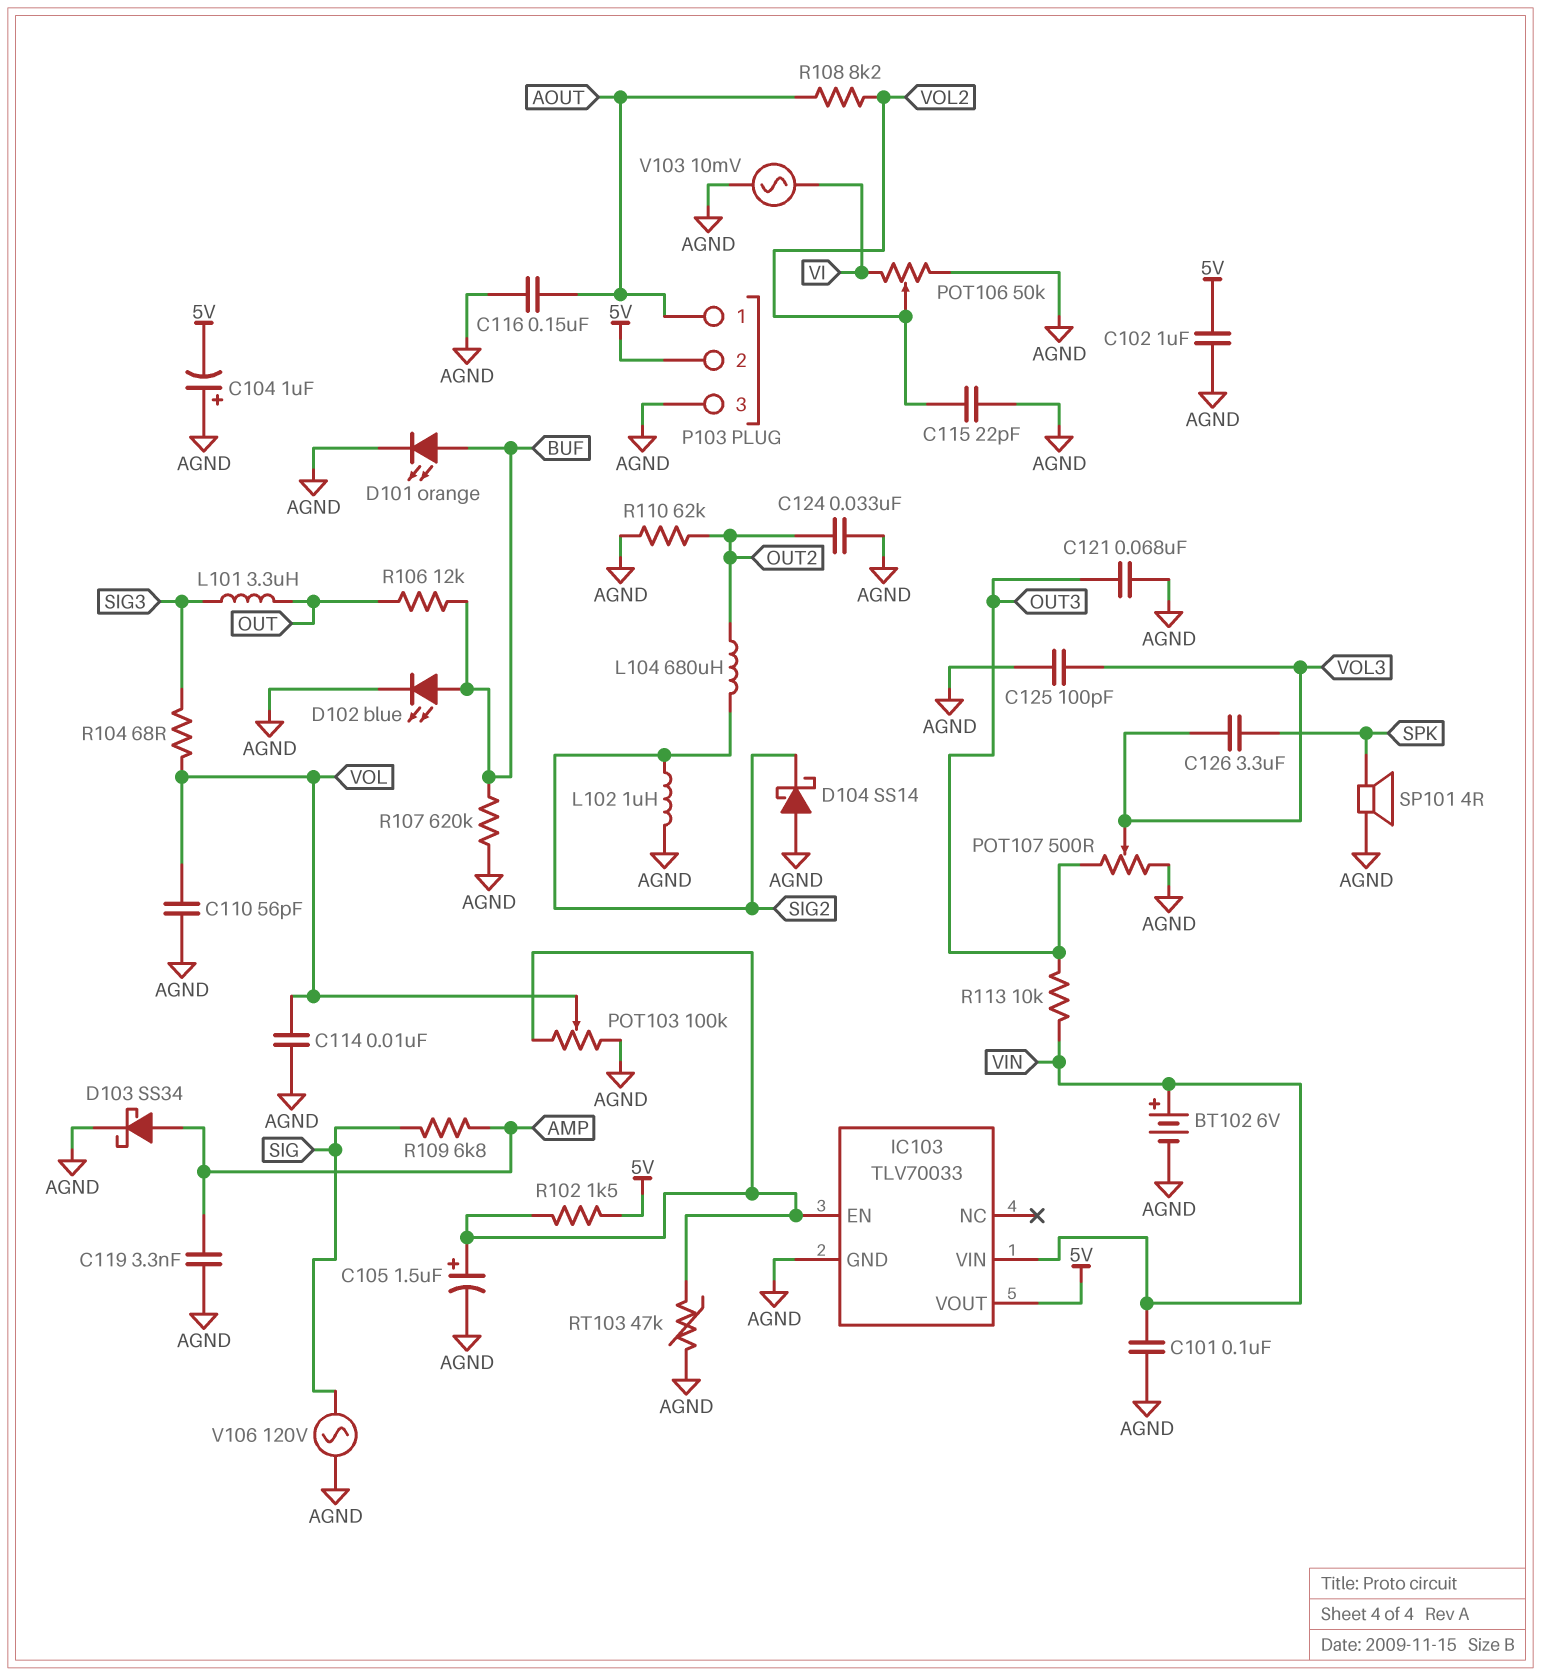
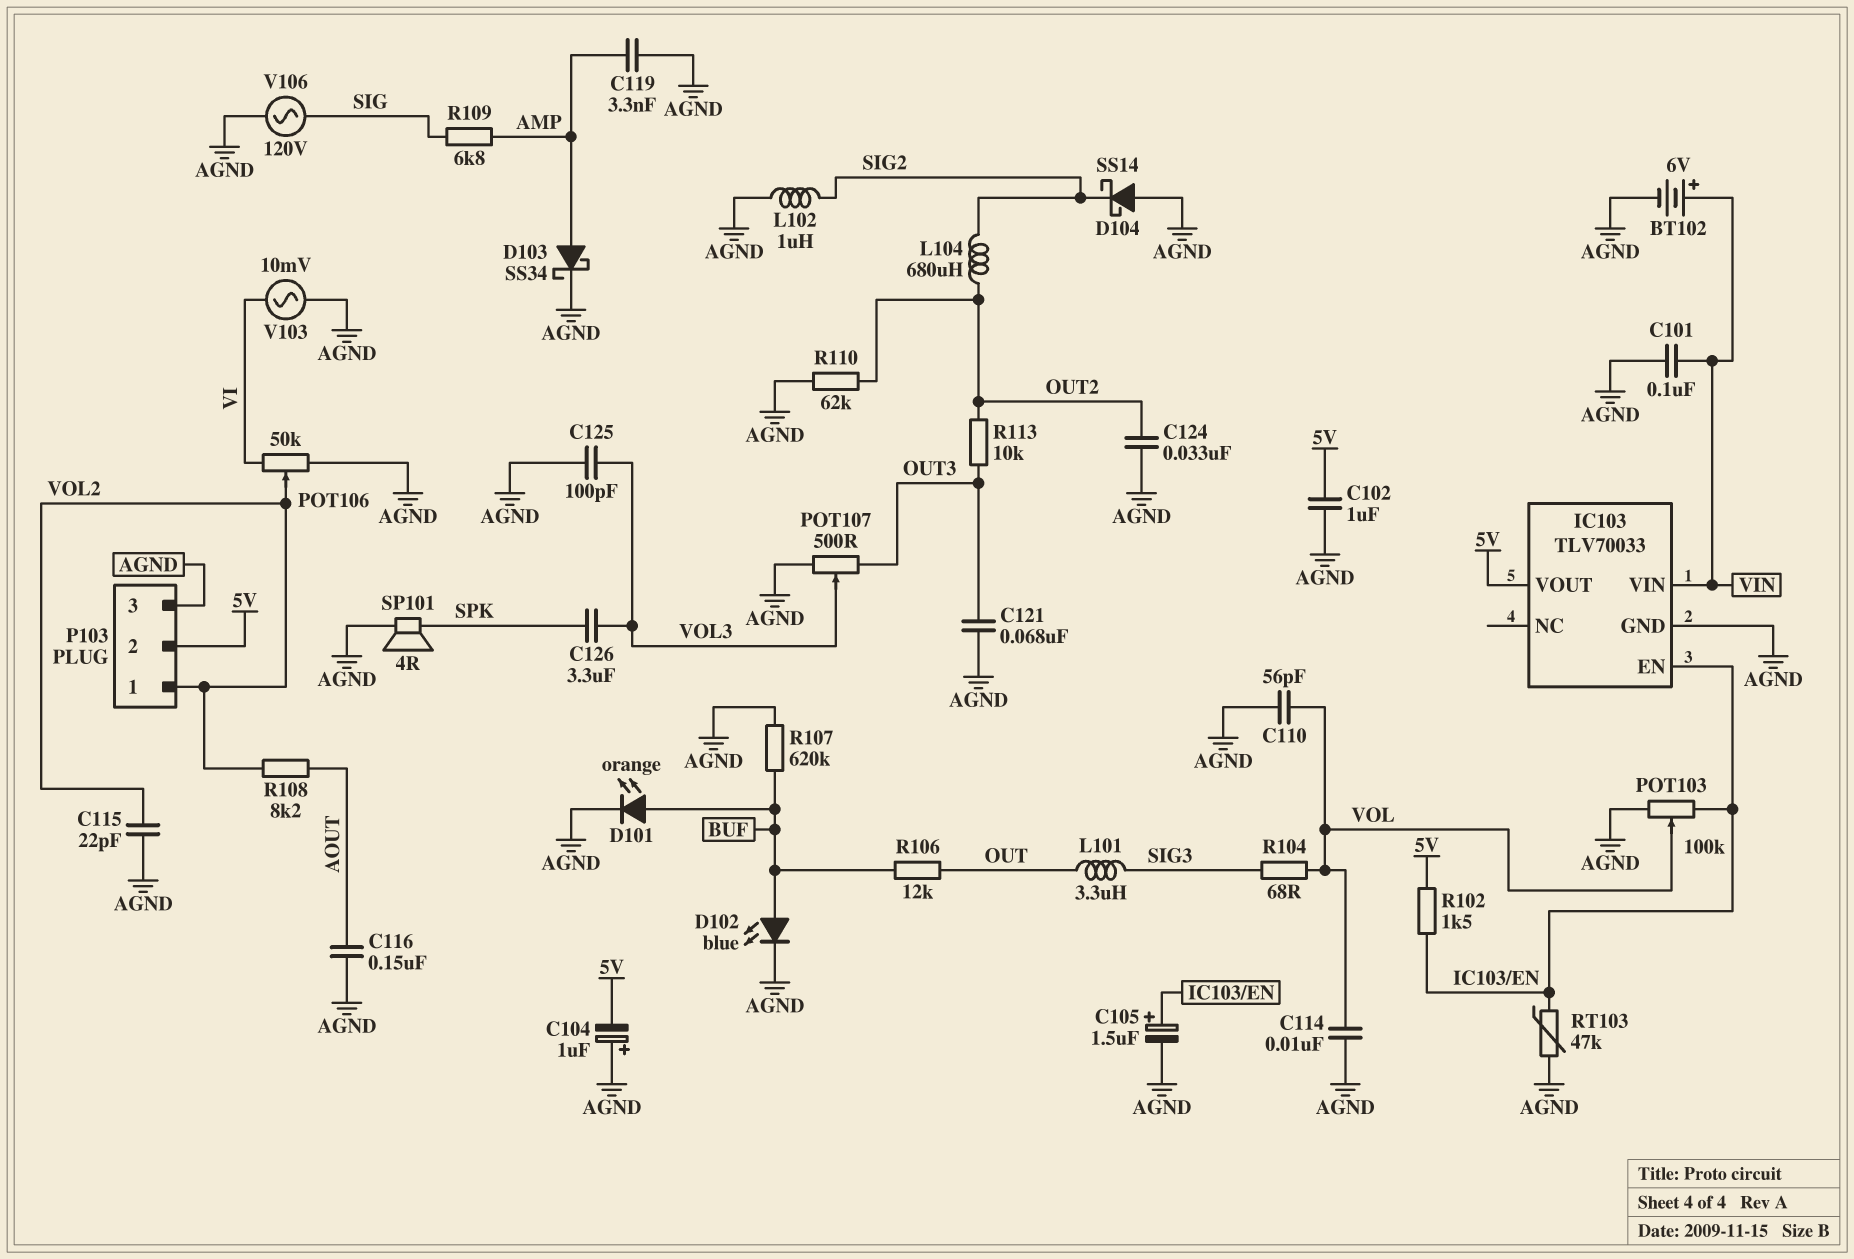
P103 pin 1: AOUT -> VOL2
R113: 10k (OUT3, VIN) -> 10k (OUT2, OUT3)

